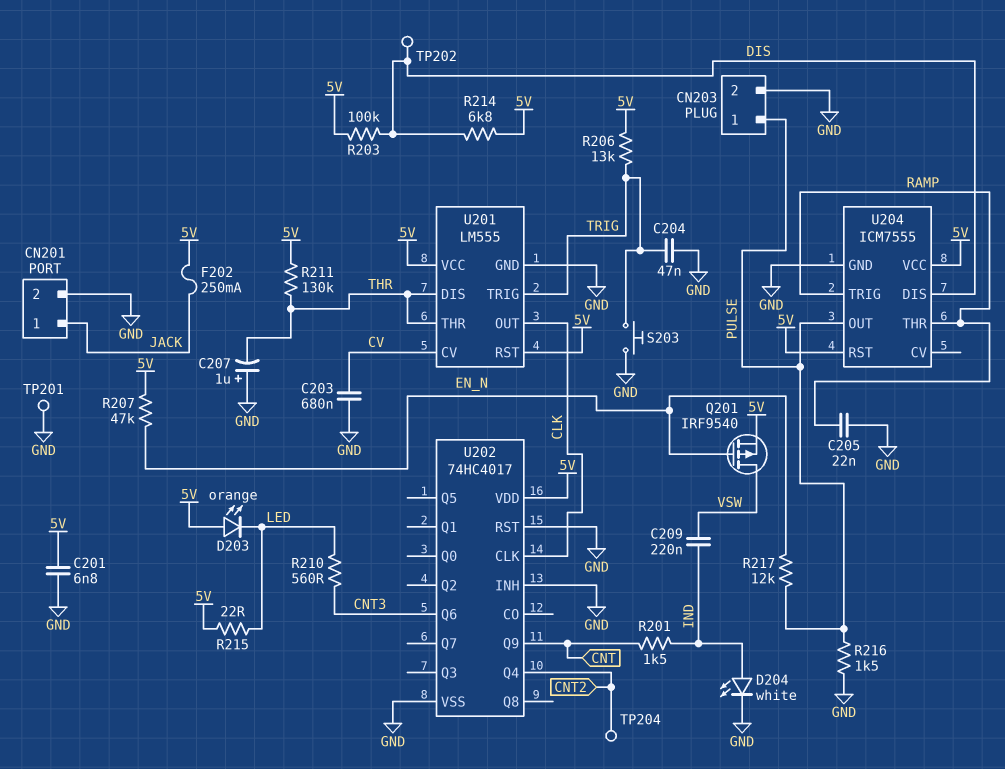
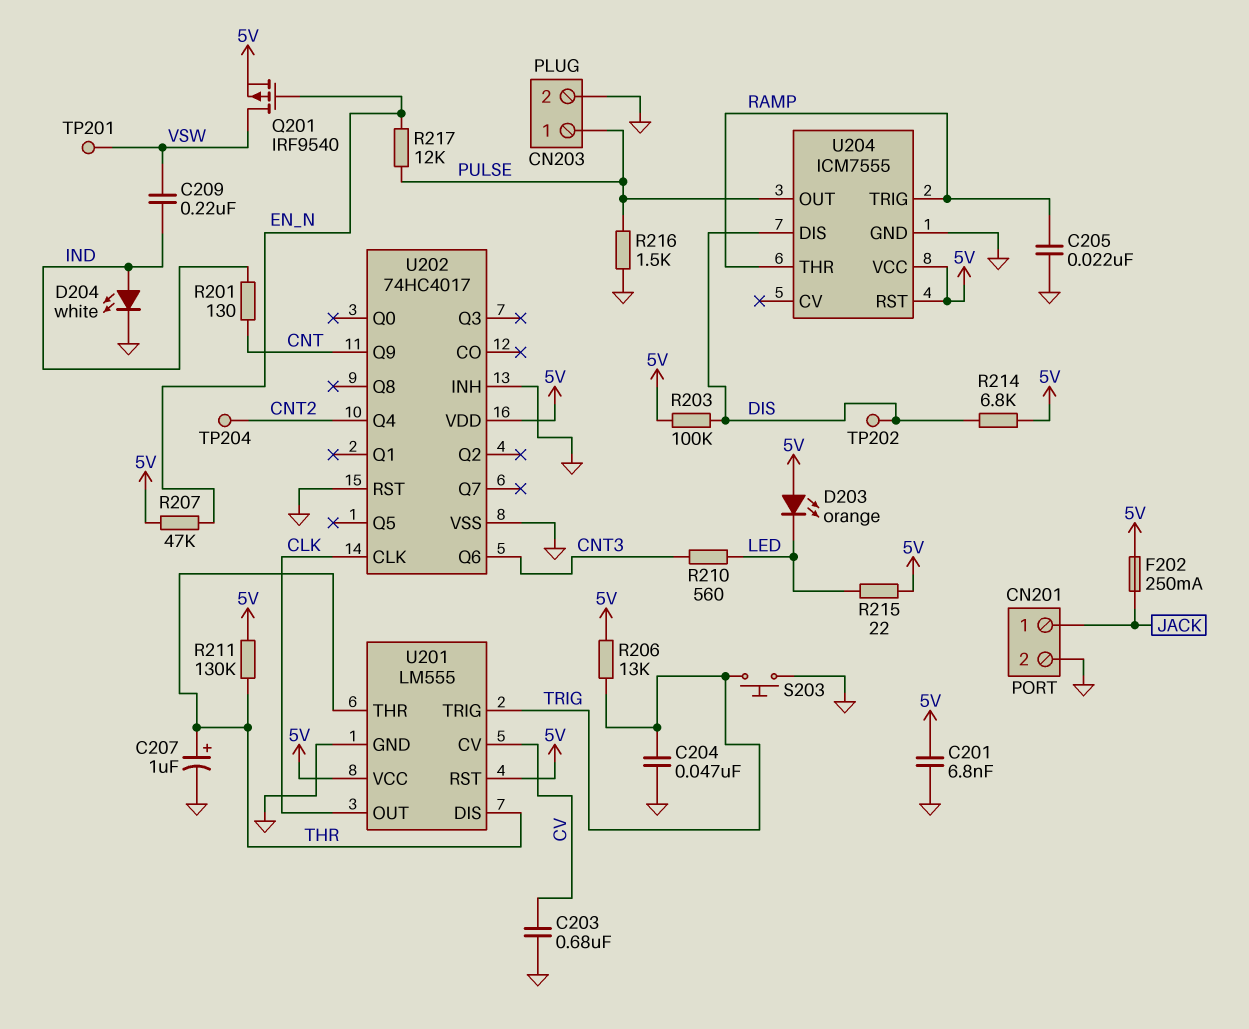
C207: 1uF (plus GND, minus THR) -> 1uF (plus THR, minus GND)
R201: 1.5k (CNT, IND) -> 130 (CNT, IND)
TP201: test point (GND) -> test point (VSW)

